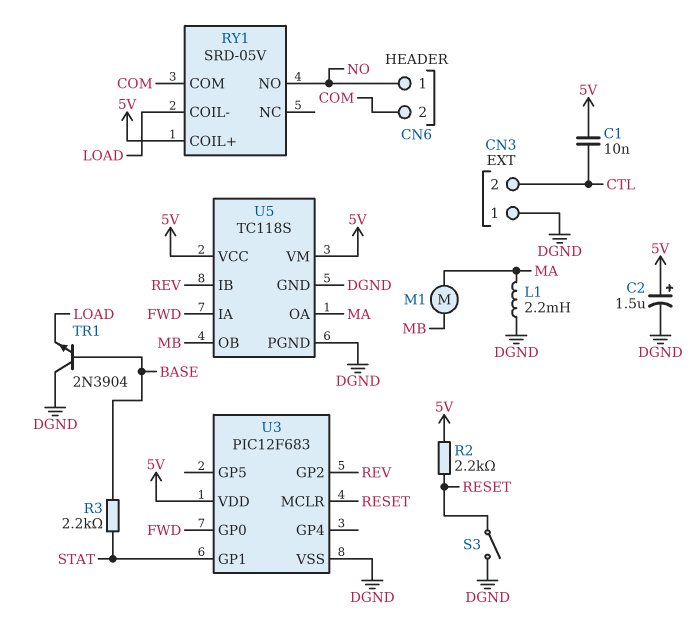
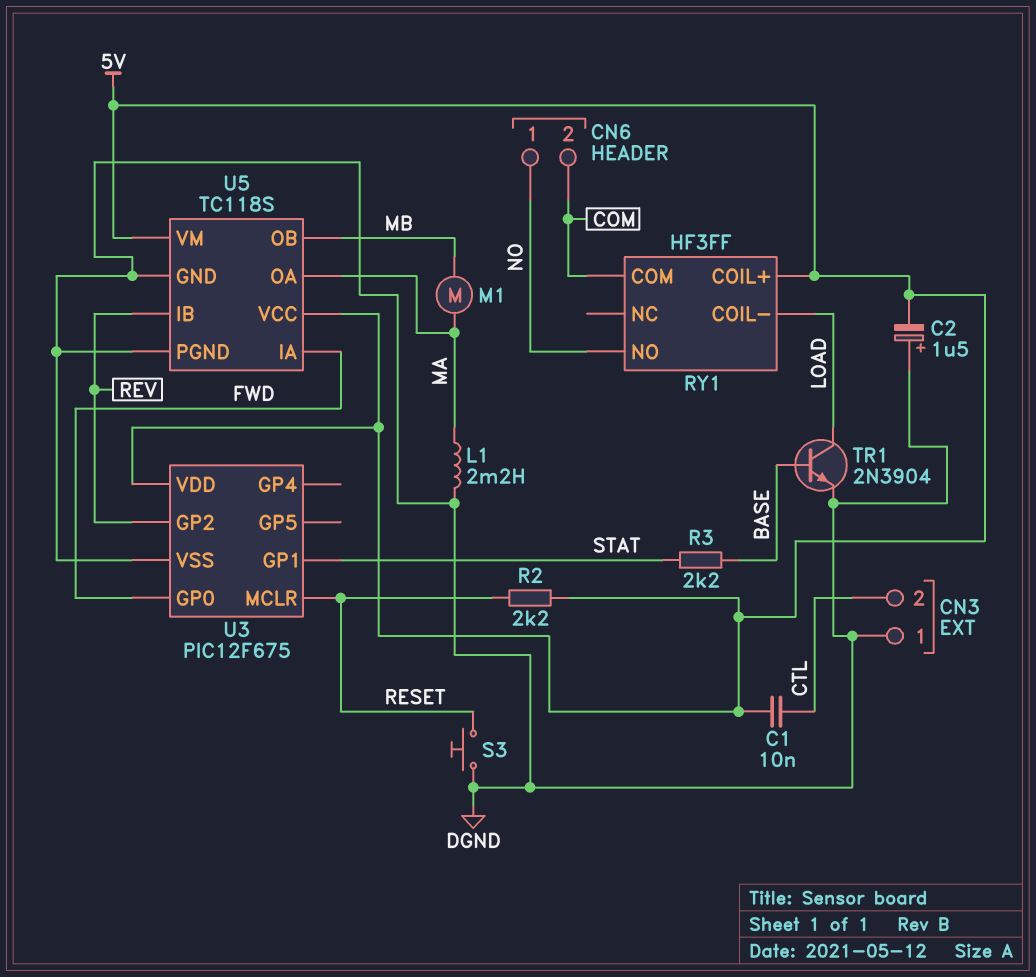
C2: 1.5uF (plus 5V, minus DGND) -> 1.5uF (plus DGND, minus 5V)
RY1: SRD-05V -> HF3FF
S3: switch (DGND, RESET) -> button (DGND, RESET)
TR1: NPN 2N3904 (B BASE, C DGND, E LOAD) -> NPN 2N3904 (B BASE, C LOAD, E DGND)
U3: PIC12F683 -> PIC12F675

